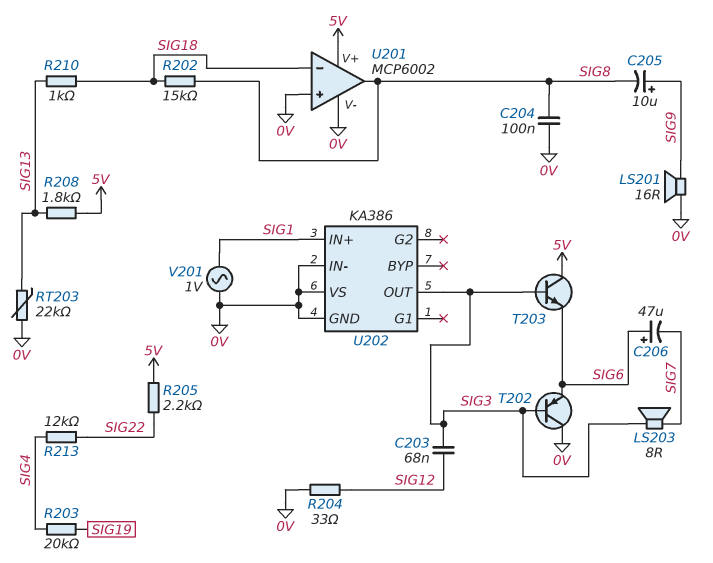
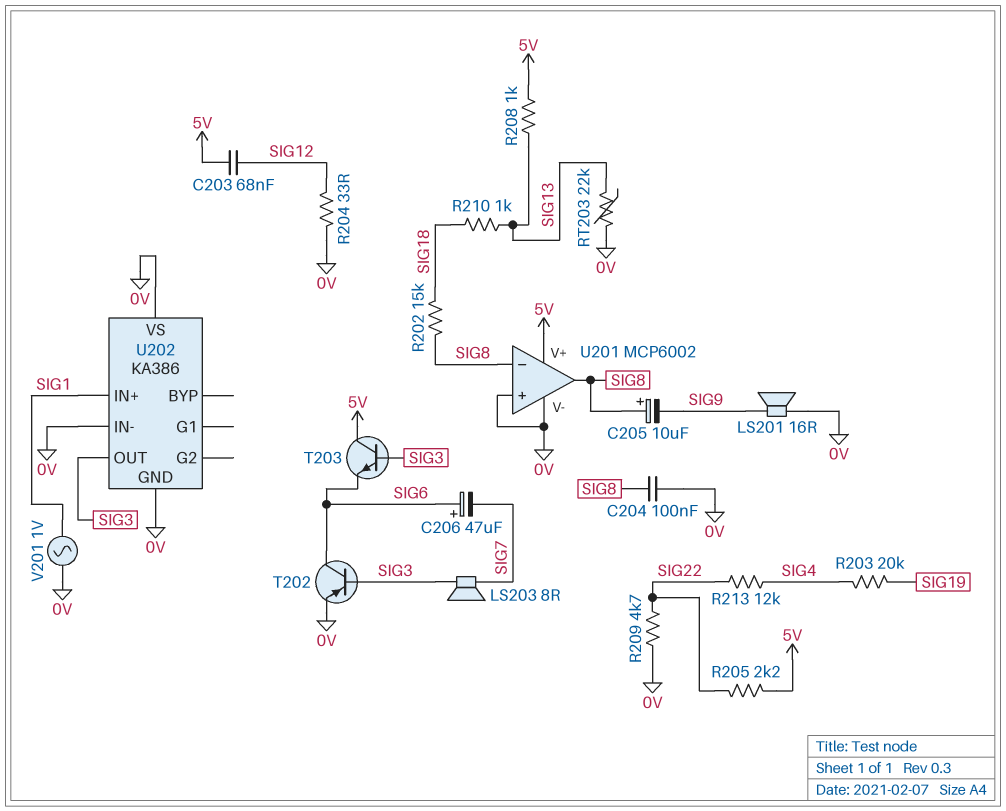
C203: 68nF (SIG3, SIG12) -> 68nF (5V, SIG12)
C205: 10uF (plus SIG9, minus SIG8) -> 10uF (plus SIG8, minus SIG9)
R208: 1.8k (5V, SIG13) -> 1k (5V, SIG13)
R209: none -> 4.7k (0V, SIG22)
T202: PNP (B SIG3, C 0V, E SIG6) -> PNP (B SIG3, C SIG6, E 0V)
U201 pin in-: SIG18 -> SIG8

